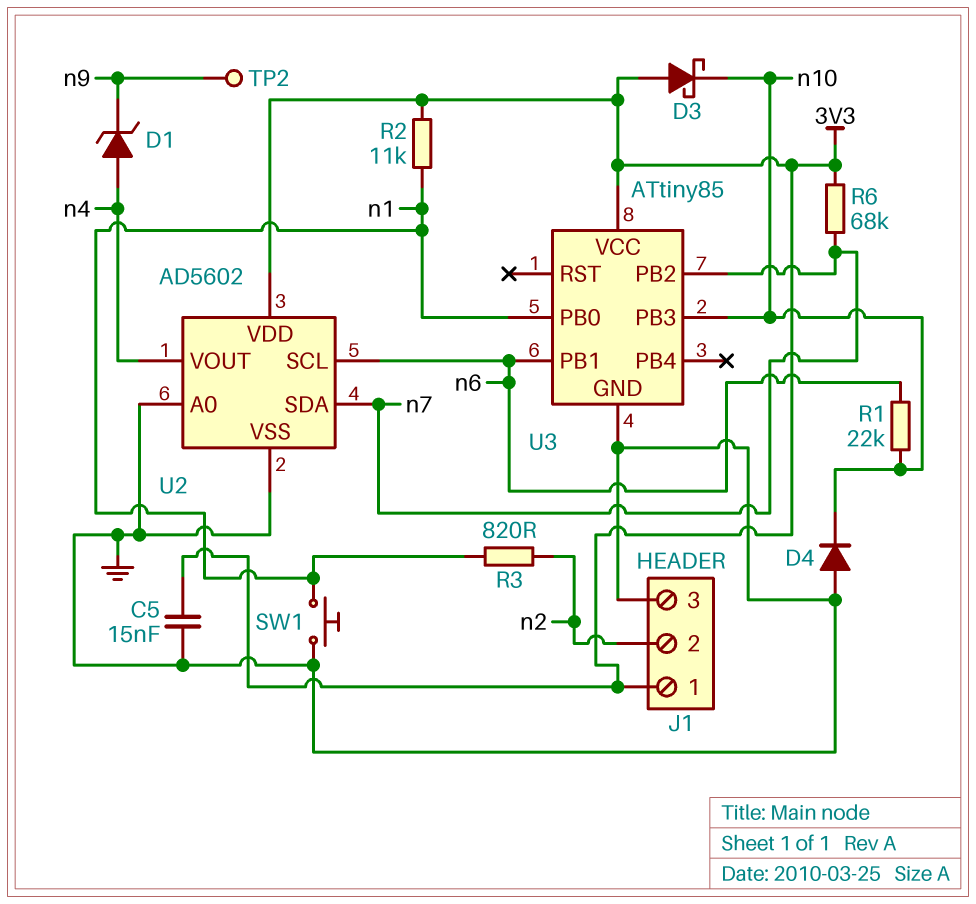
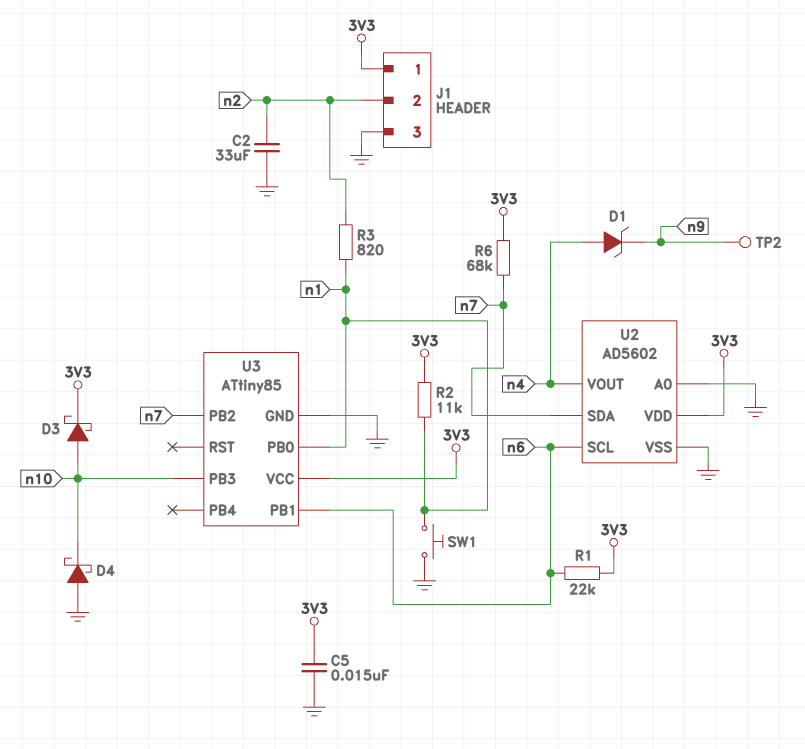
C2: none -> 33uF (GND, n2)
D3: schottky (A 3V3, K n10) -> schottky (A n10, K 3V3)
D4: diode (A GND, K n10) -> schottky (A GND, K n10)
R1: 22k (n6, n10) -> 22k (3V3, n6)

